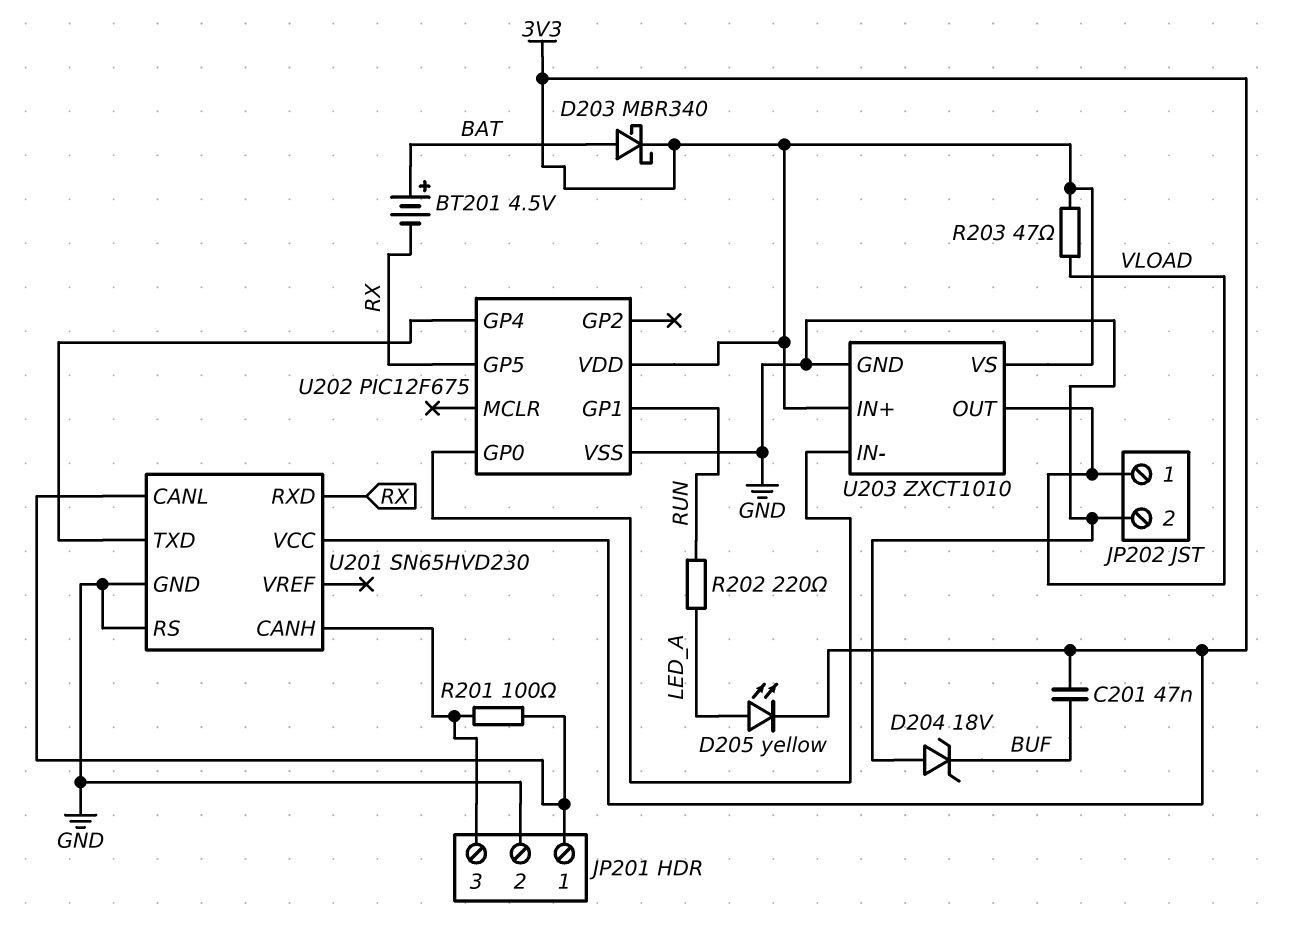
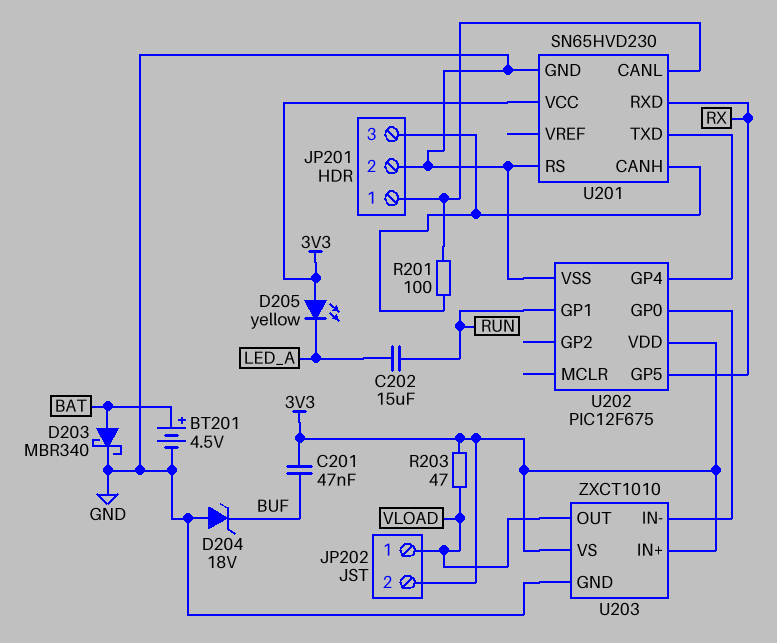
BT201: 4.5V (plus BAT, minus RX) -> 4.5V (plus BAT, minus GND)
C202: none -> 15uF (LED_A, RUN)
D203: schottky MBR340 (A BAT, K 3V3) -> schottky MBR340 (A BAT, K GND)
D205: LED yellow (A LED_A, K 3V3) -> LED yellow (A 3V3, K LED_A)
JP202 pin 2: GND -> 3V3
R202: 220 (LED_A, RUN) -> none

